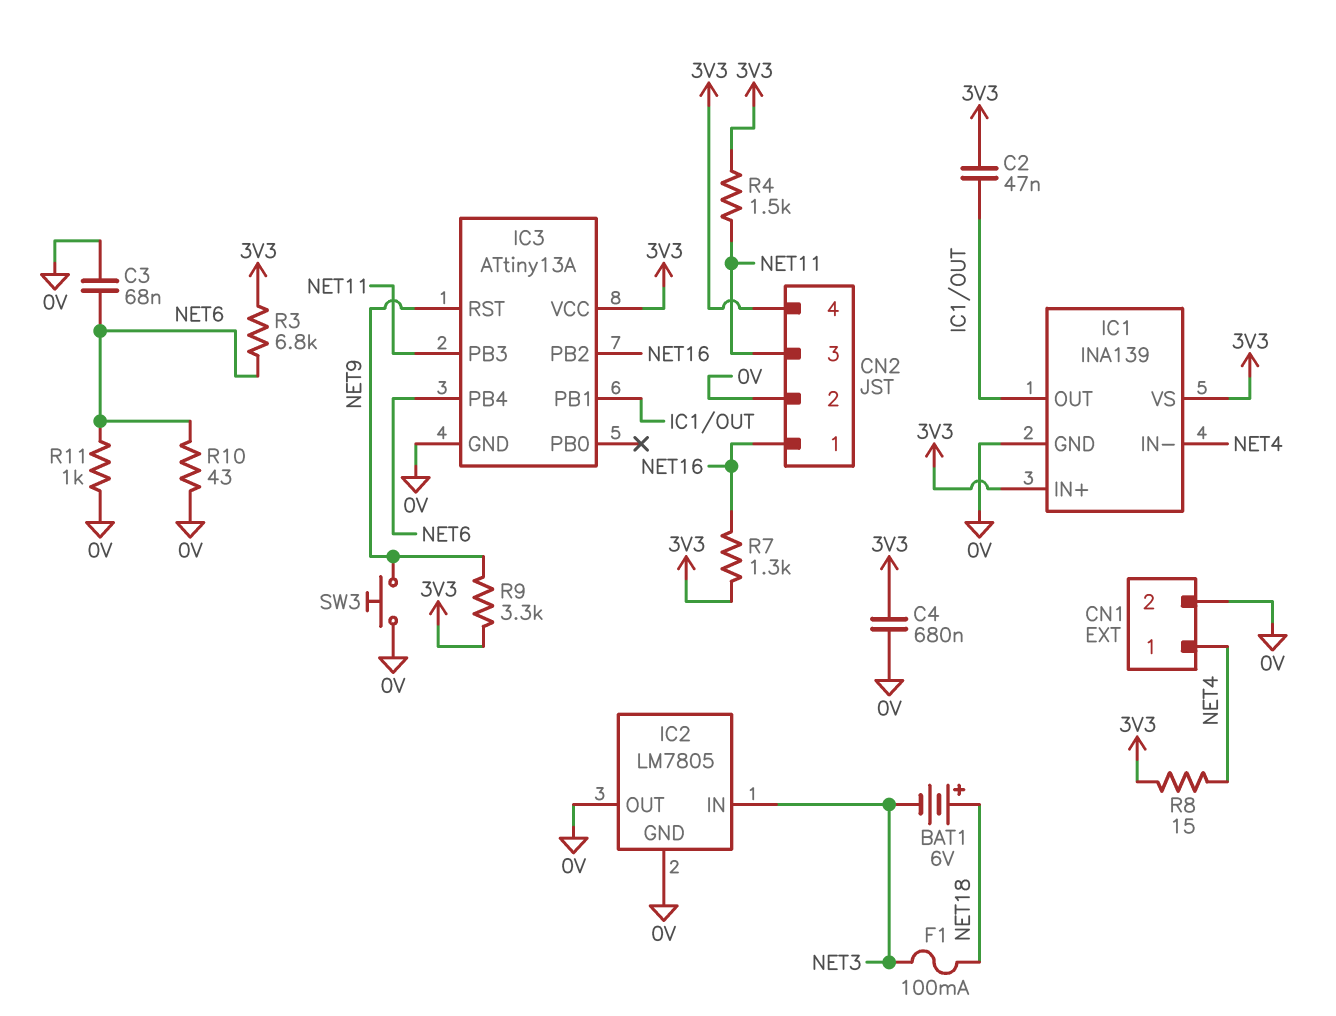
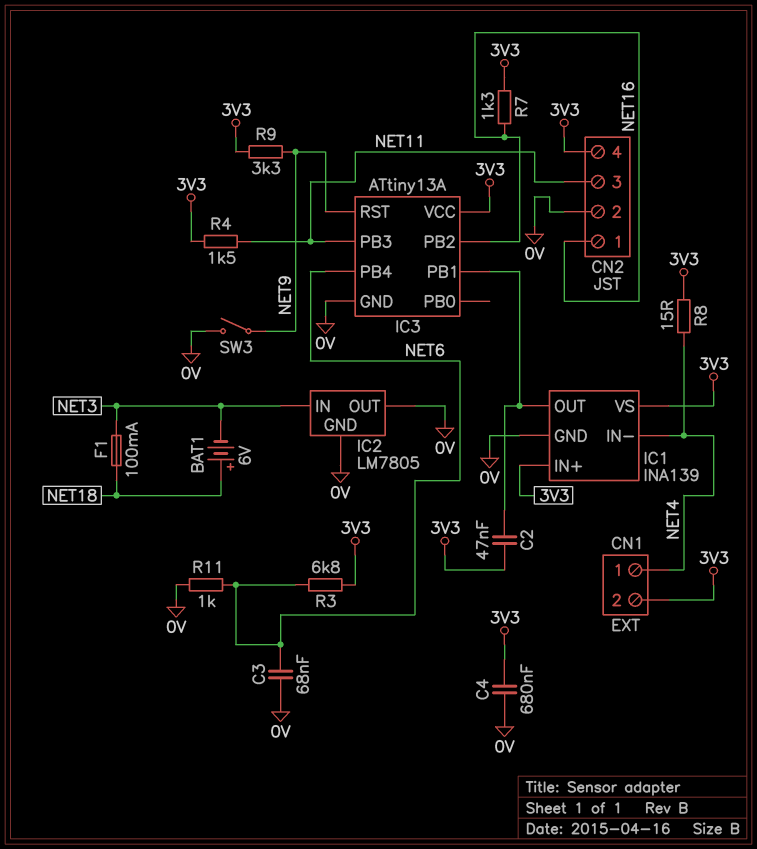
CN1 pin 2: 0V -> 3V3
R10: 43 (0V, NET6) -> none
SW3: button (0V, NET9) -> switch (0V, NET9)

